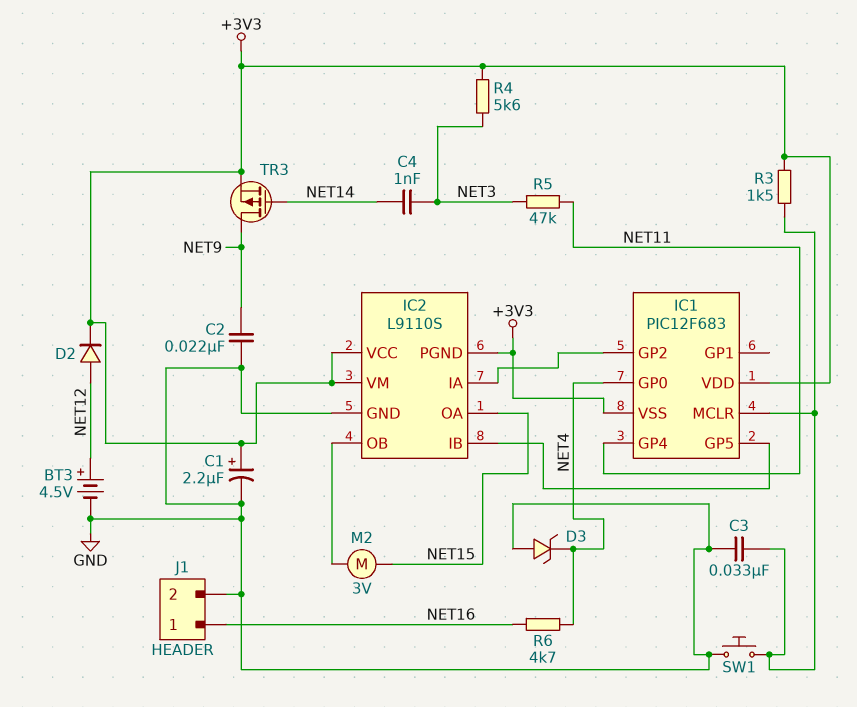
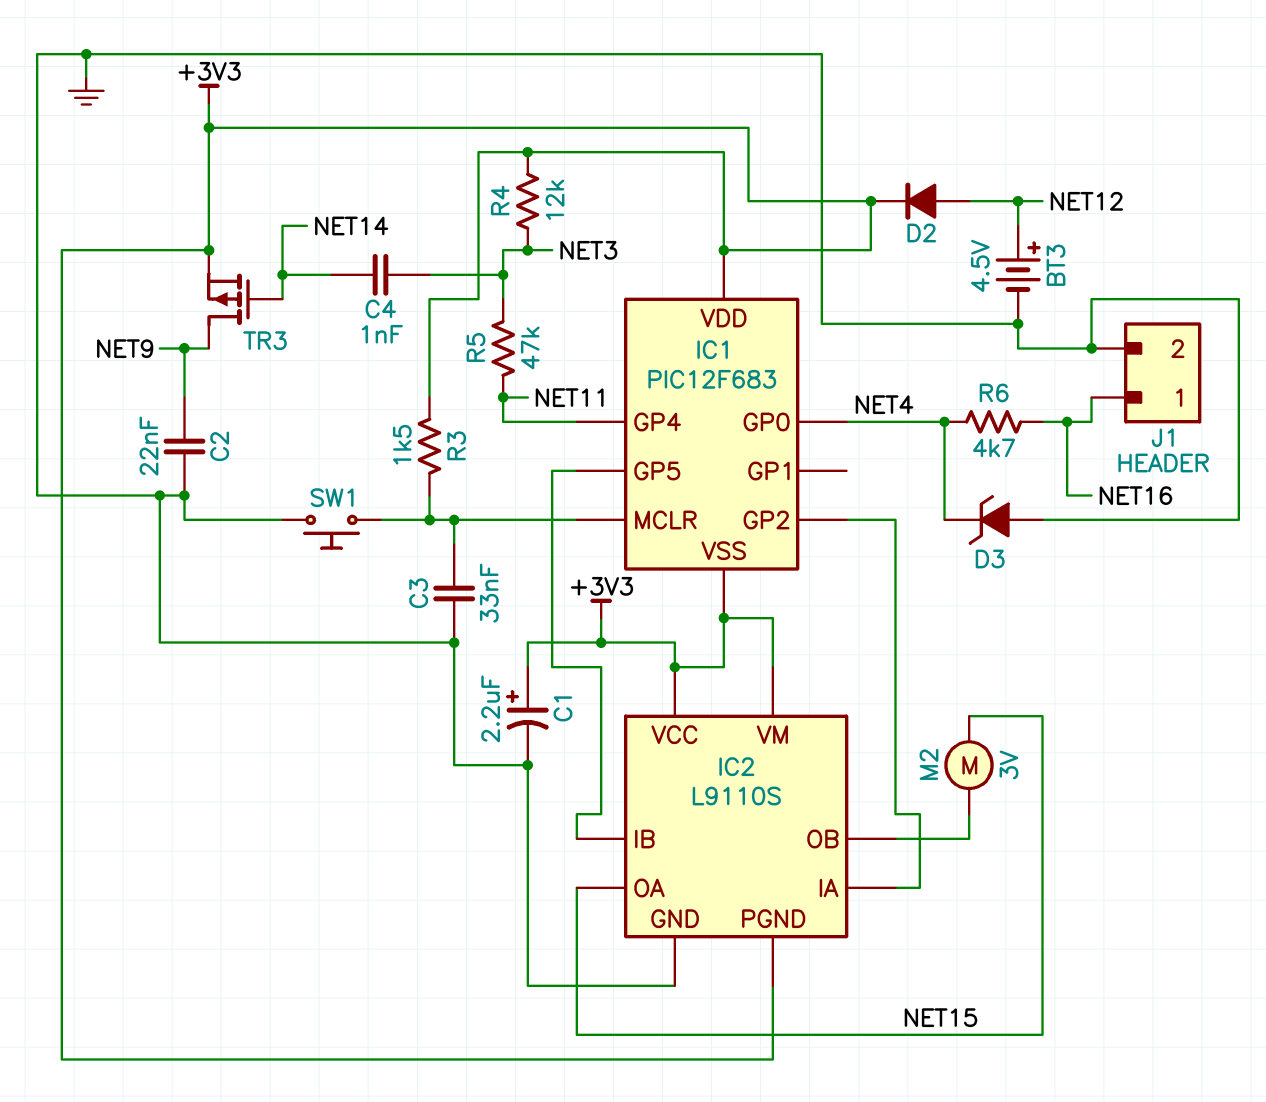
R4: 5.6k (+3V3, NET3) -> 12k (+3V3, NET3)

